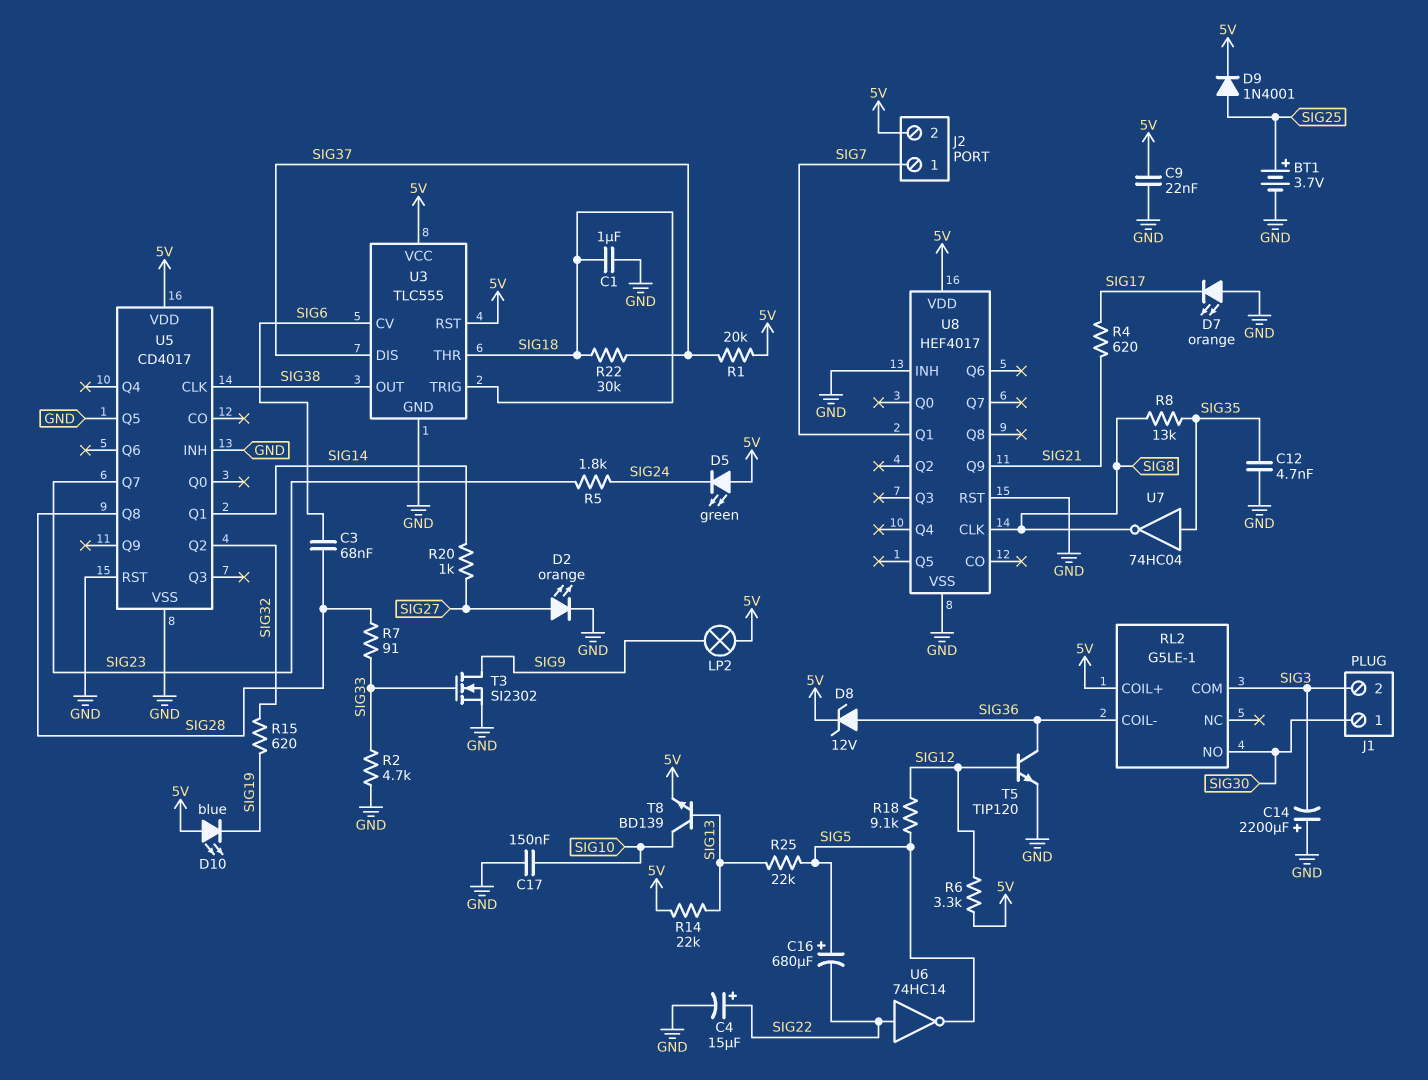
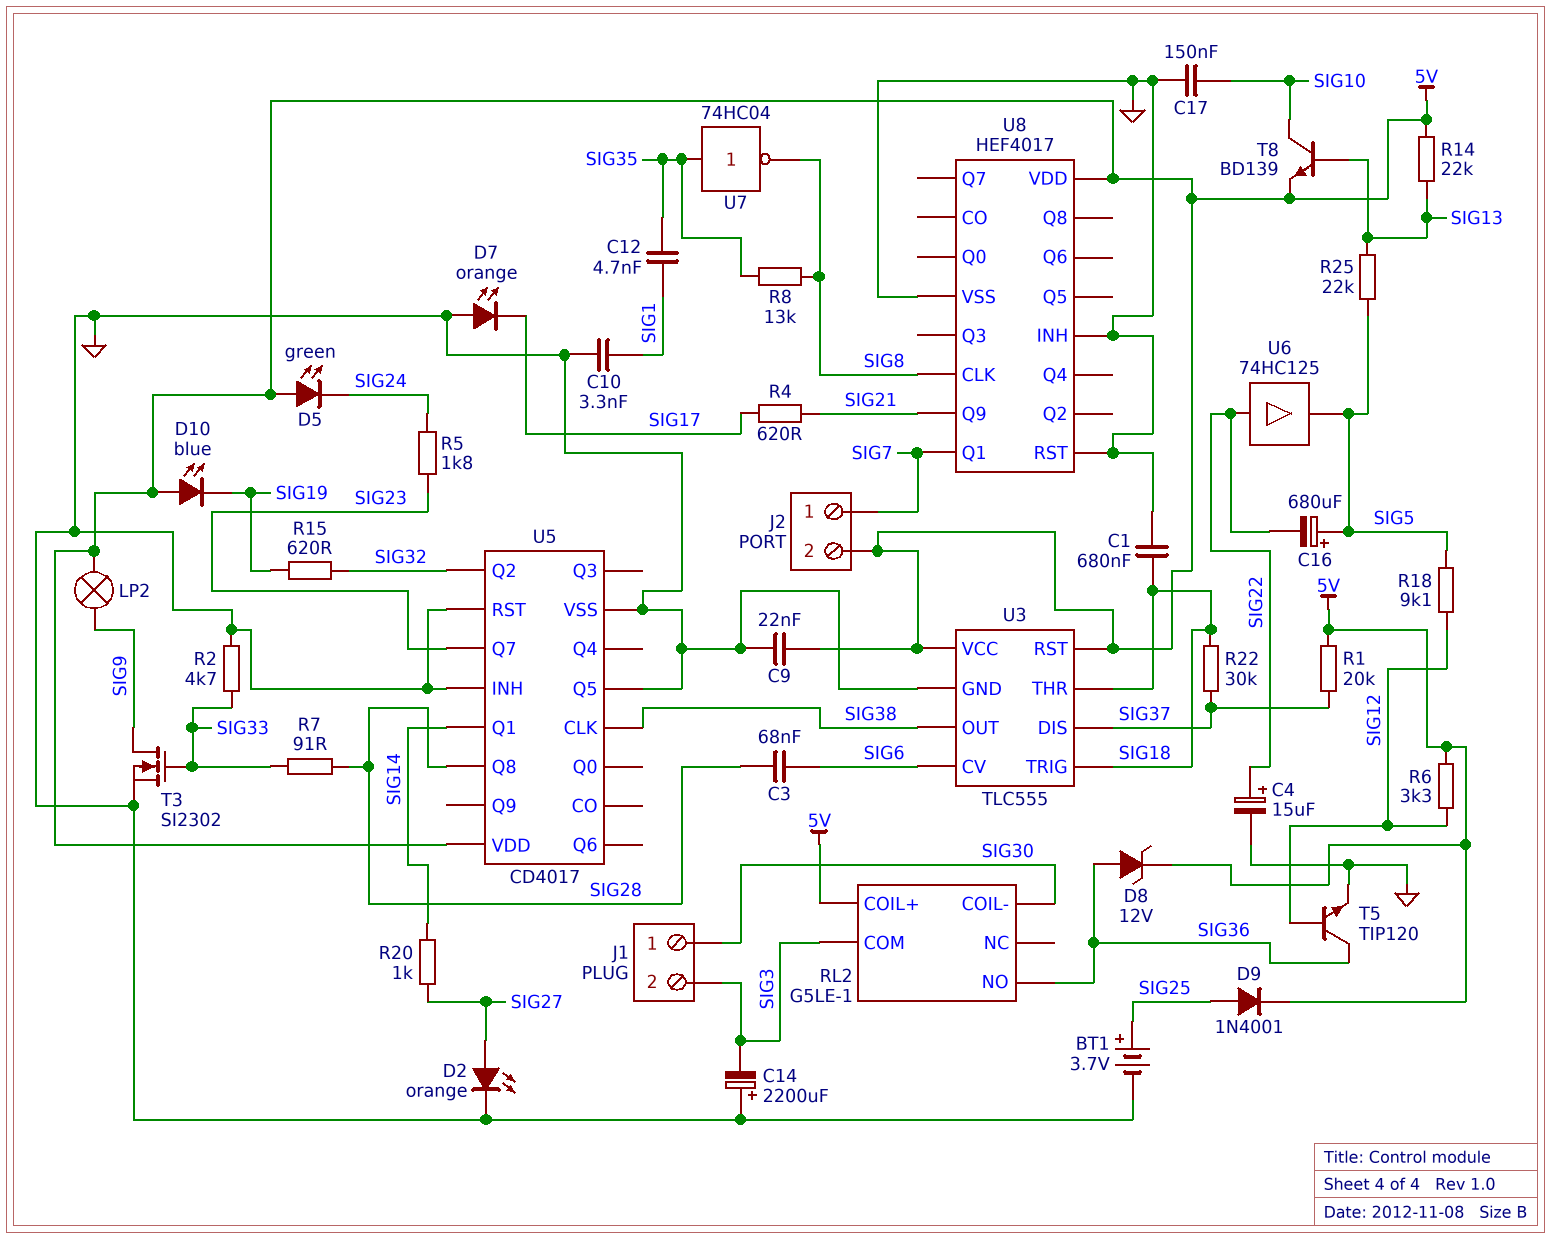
C1: 1uF (GND, SIG18) -> 680nF (GND, SIG18)
C10: none -> 3.3nF (GND, SIG1)
C12: 4.7nF (GND, SIG35) -> 4.7nF (SIG1, SIG35)
RL2 pin COIL-: SIG36 -> SIG30
RL2 pin NO: SIG30 -> SIG36
U6: NOT 74HC14 (in SIG22, out SIG5) -> buffer 74HC125 (in SIG22, out SIG5)

